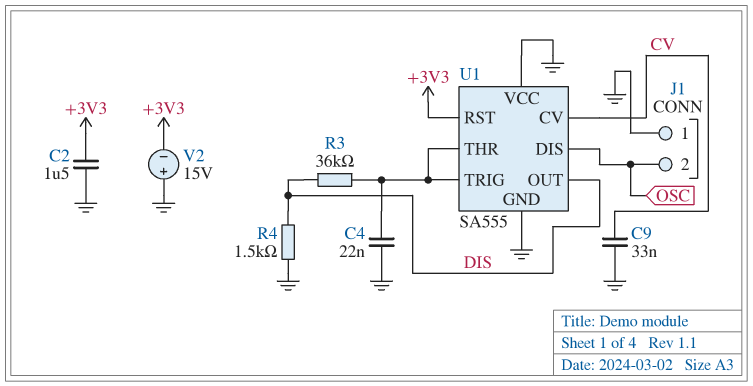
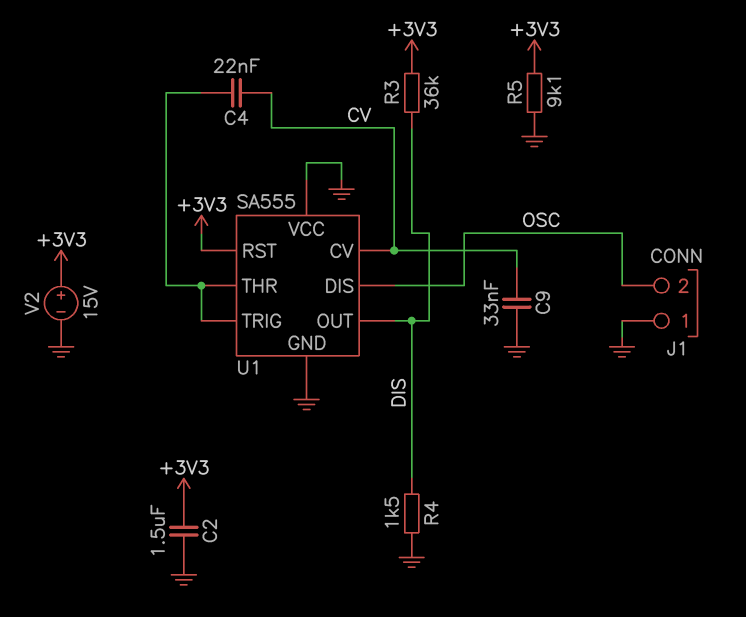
C4: 22nF (GND, U1/THR) -> 22nF (CV, U1/THR)
R3: 36k (DIS, U1/THR) -> 36k (+3V3, DIS)
R5: none -> 9.1k (+3V3, GND)
V2: 15V (plus GND, minus +3V3) -> 15V (plus +3V3, minus GND)

